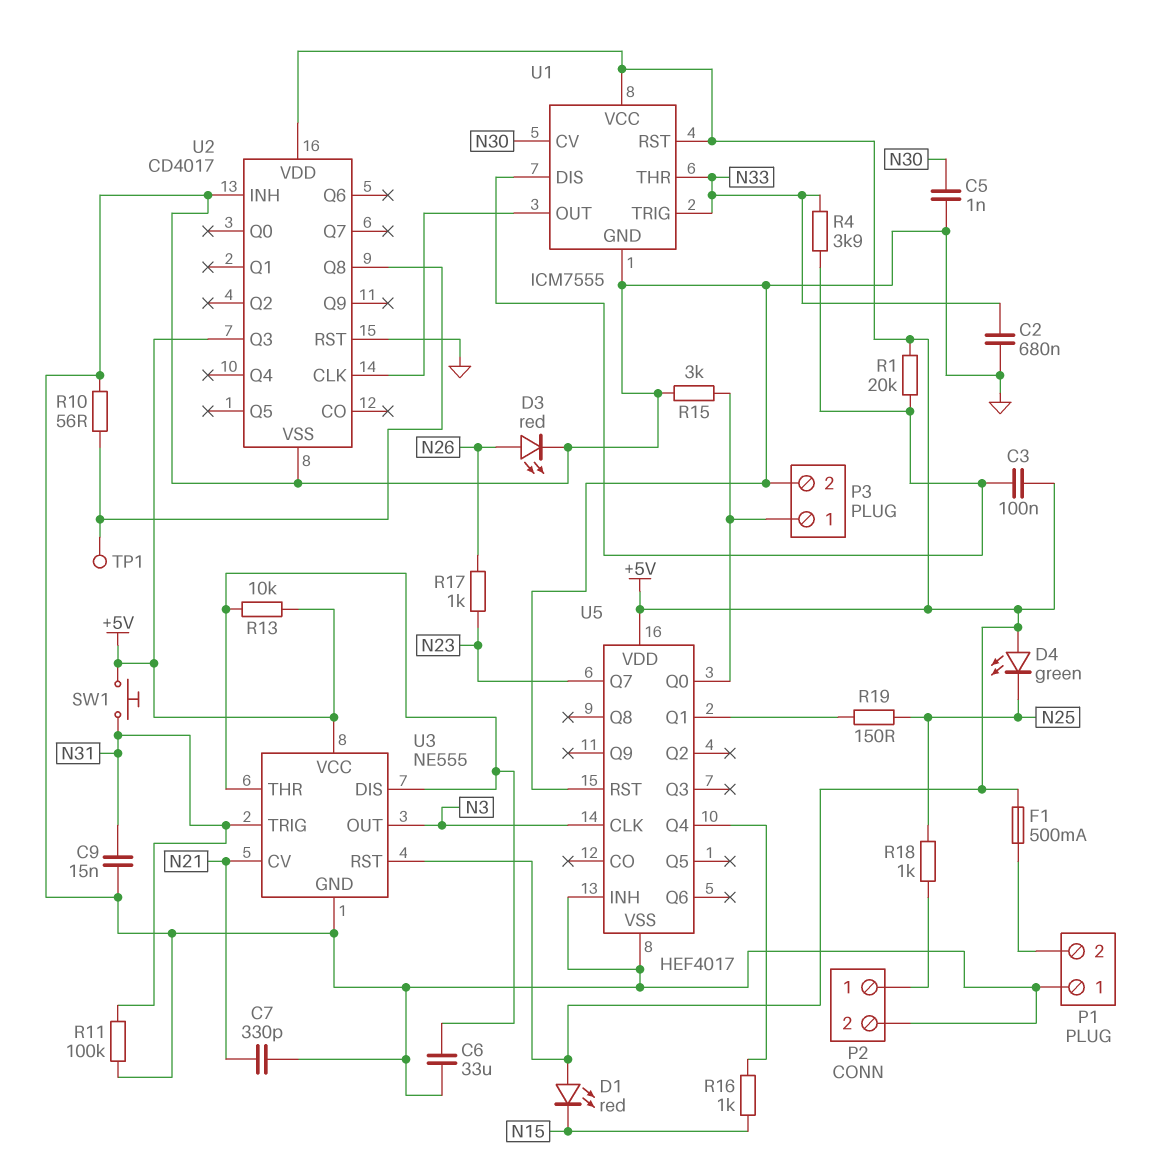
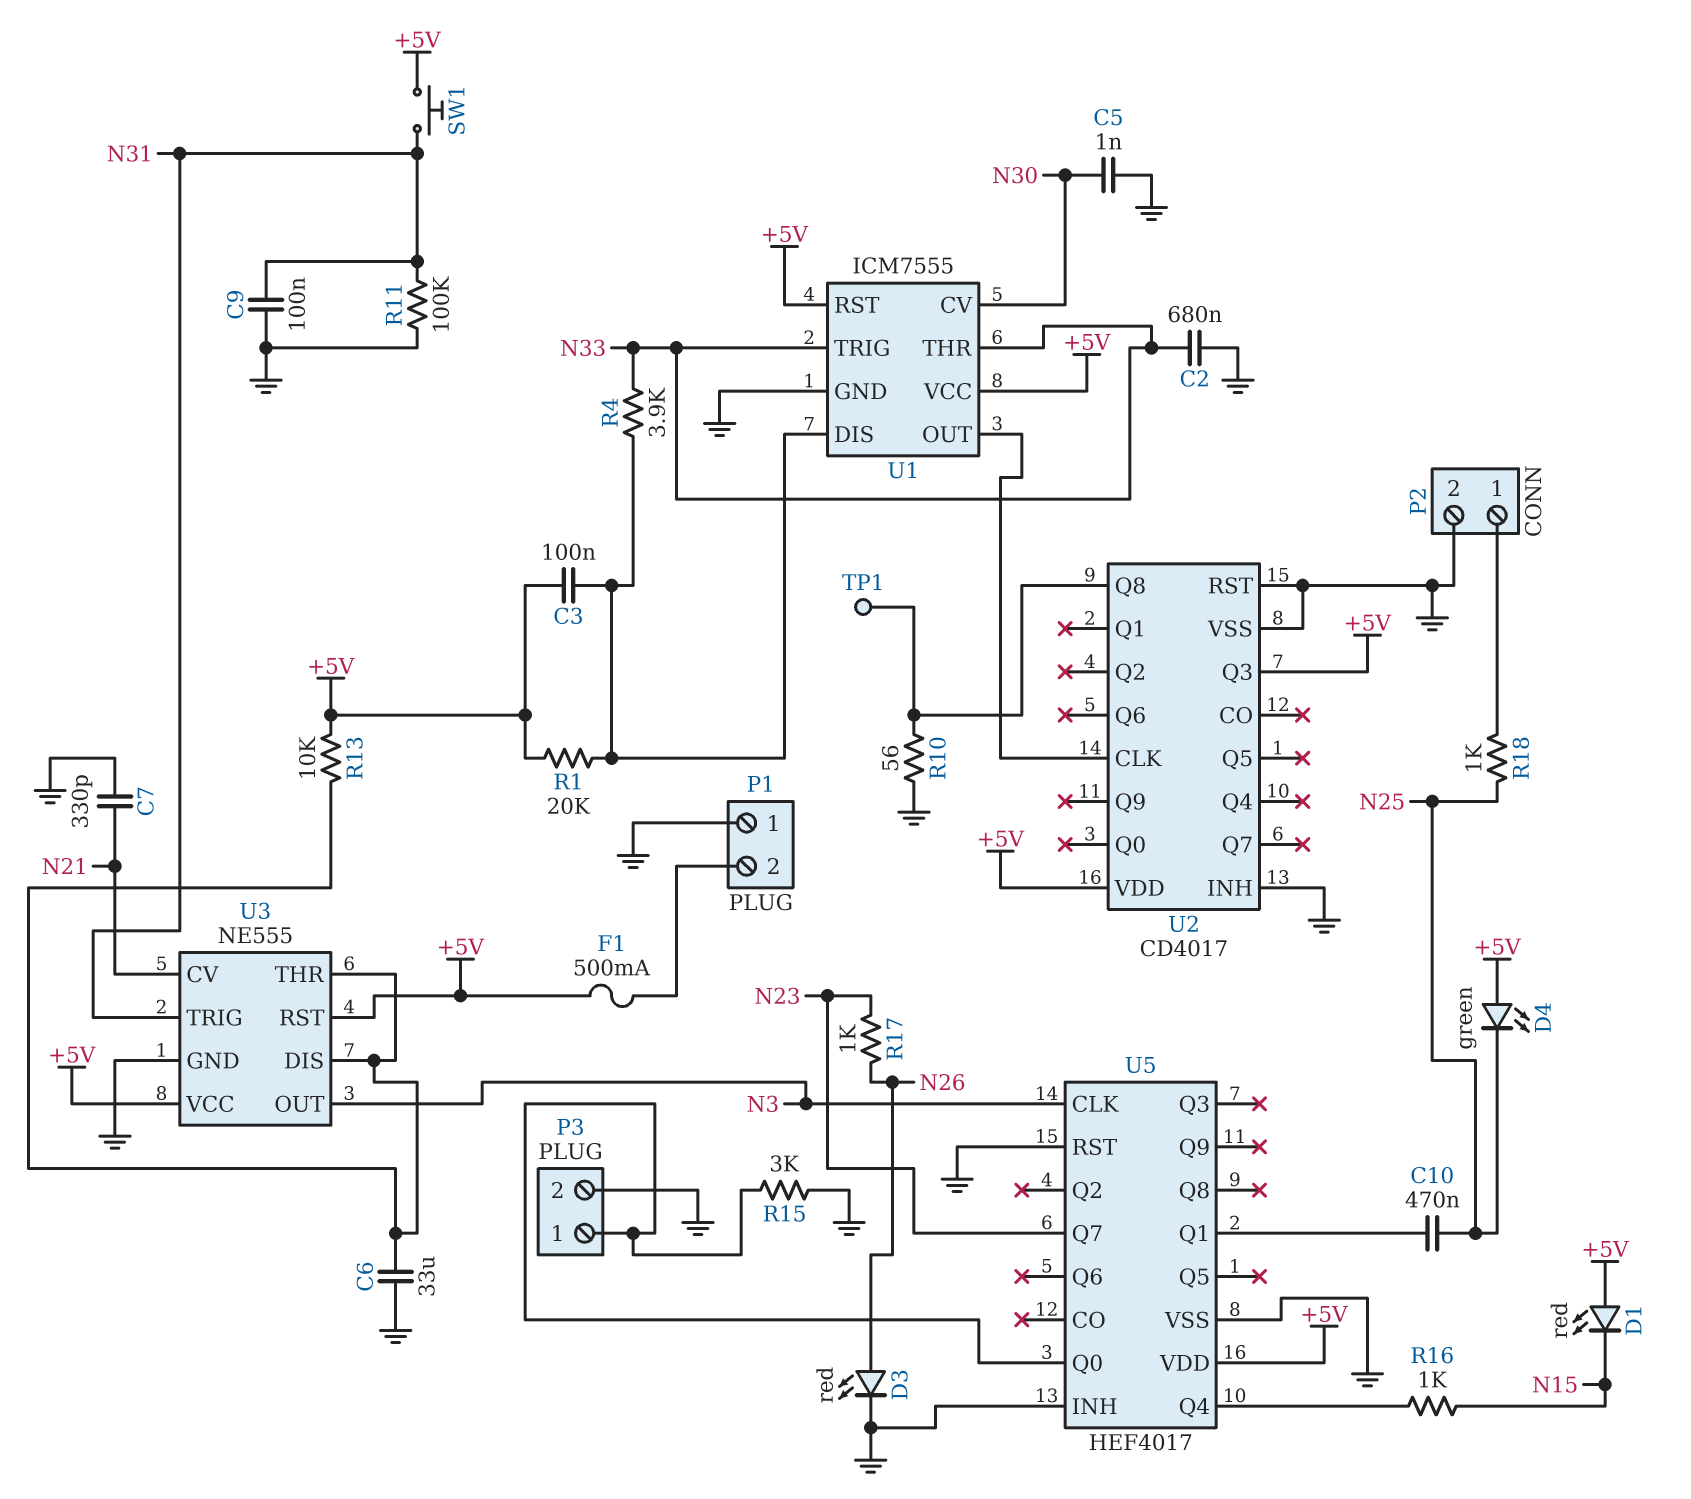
C9: 15nF (GND, N31) -> 100nF (GND, N31)
C10: none -> 470nF (N25, U5/Q1)
R19: 150 (N25, U5/Q1) -> none

